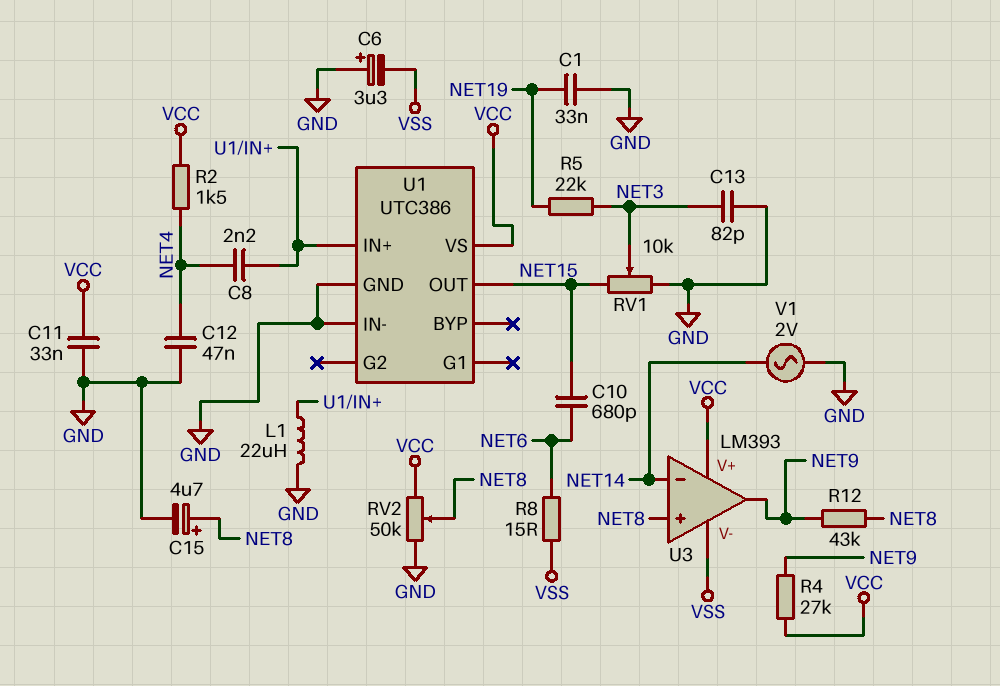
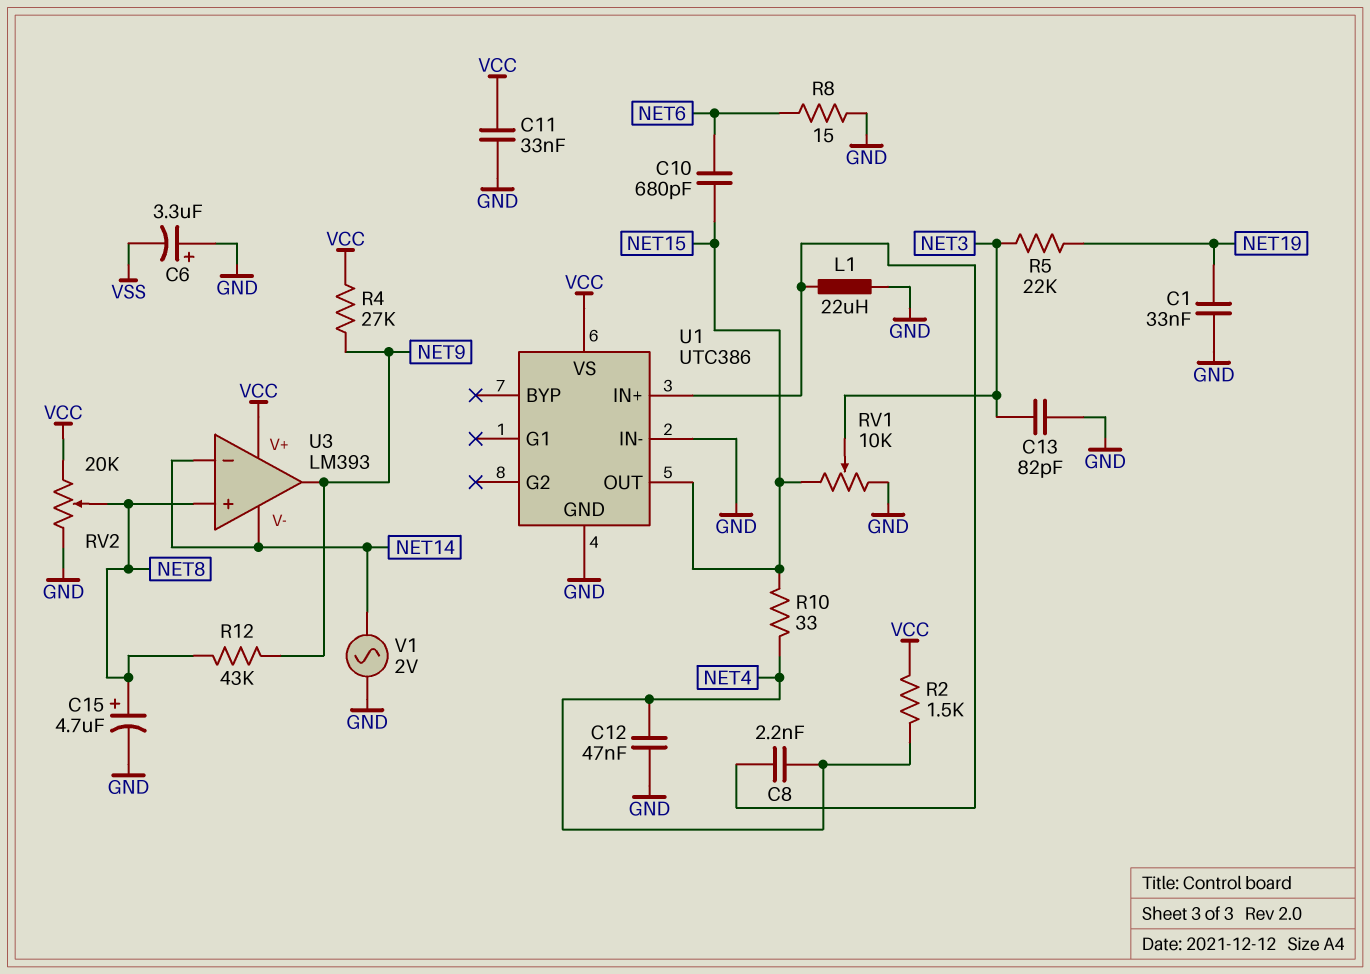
R8: 15 (NET6, VSS) -> 15 (GND, NET6)
R10: none -> 33 (NET4, NET15)
RV2: 50k (GND, VCC, wiper NET8) -> 20k (GND, VCC, wiper NET8)
U3 pin V-: VSS -> NET14

